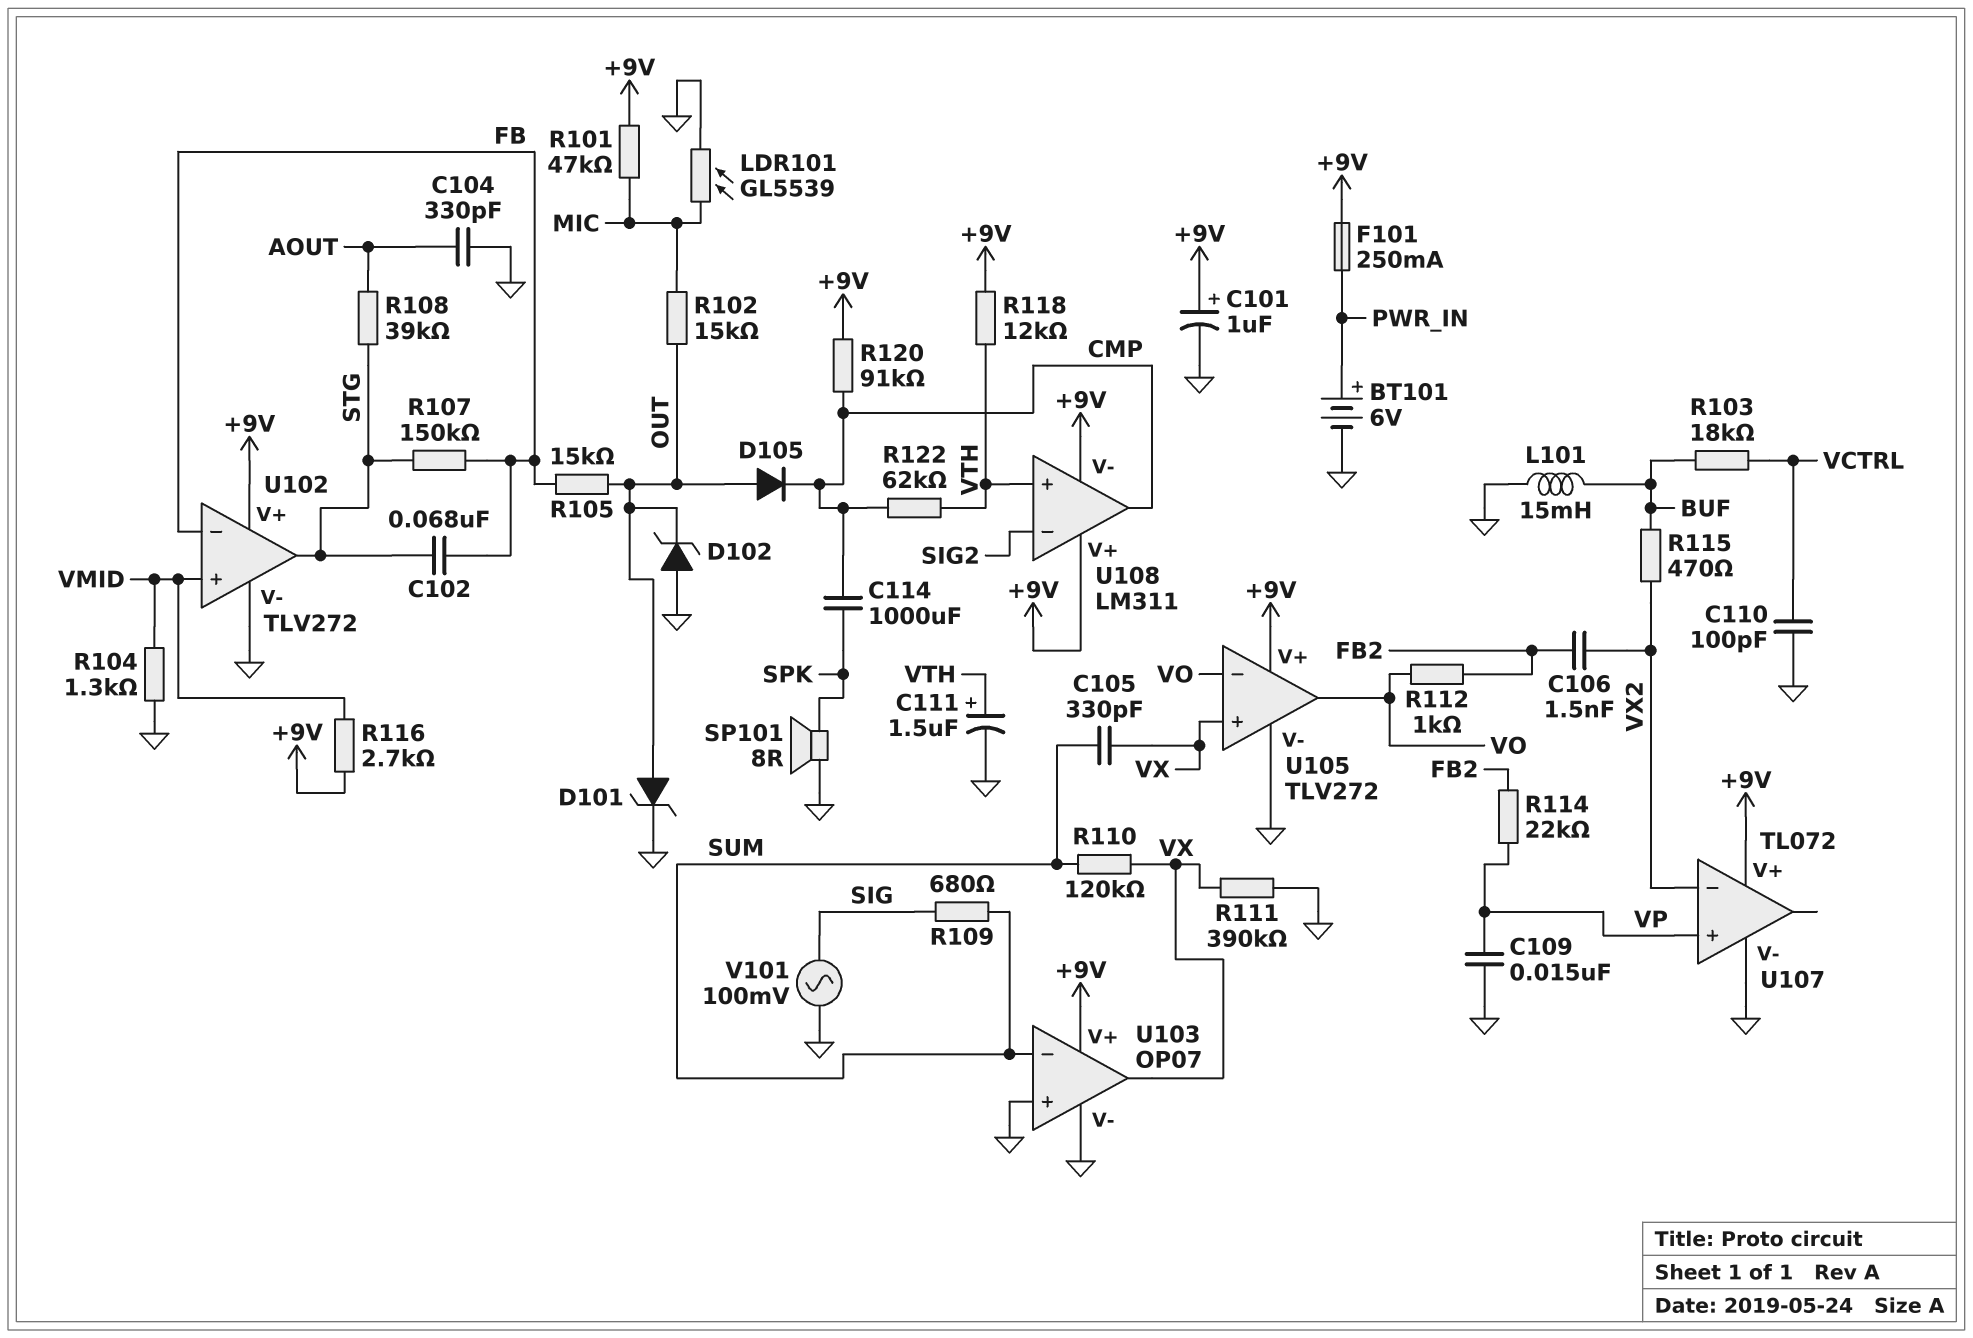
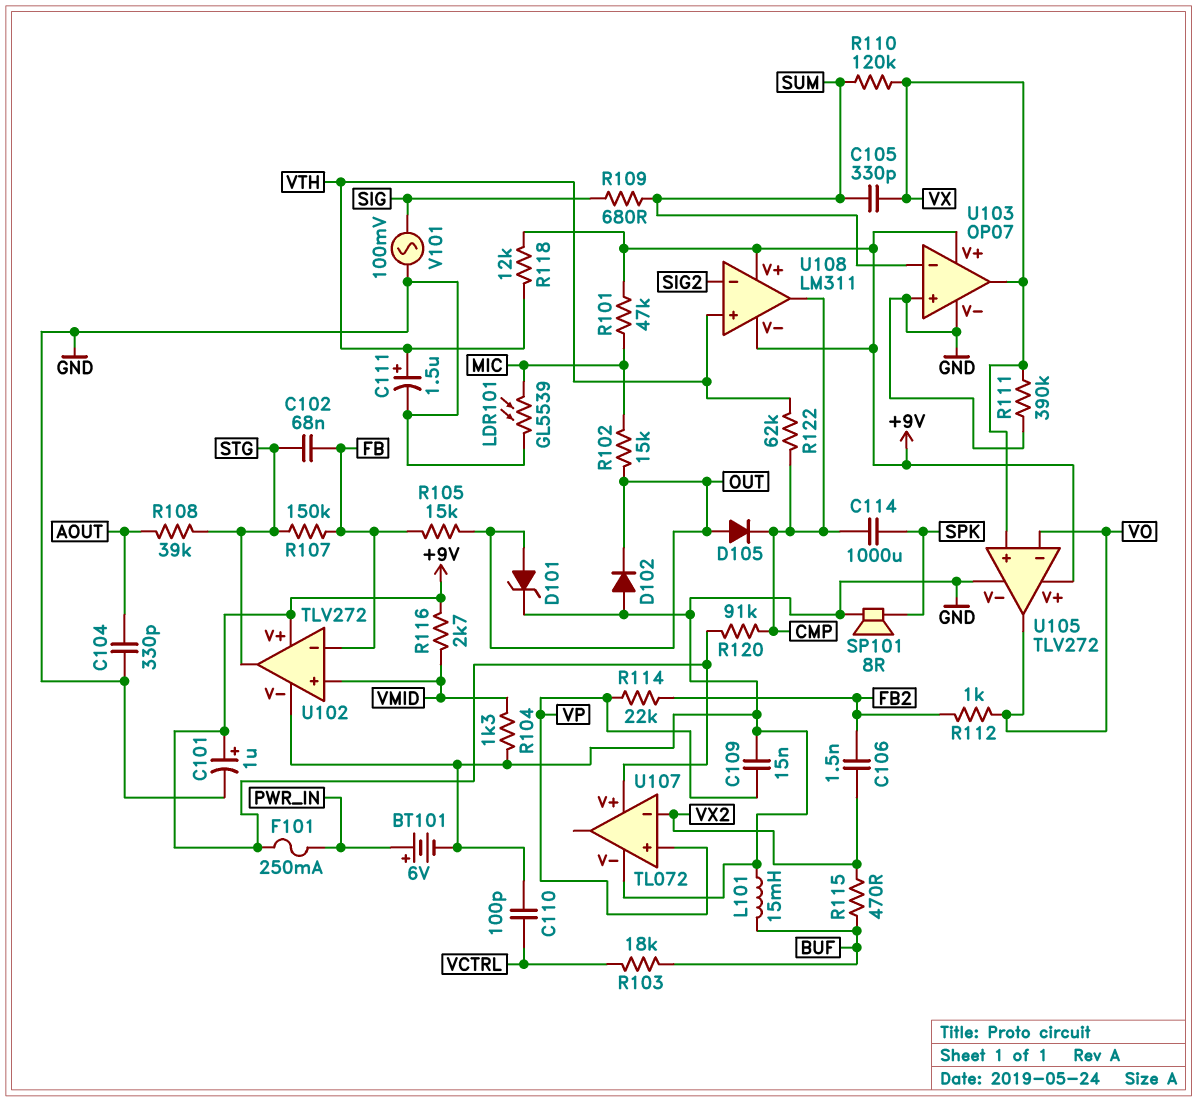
D102: zener (A GND, K OUT) -> diode (A GND, K OUT)

